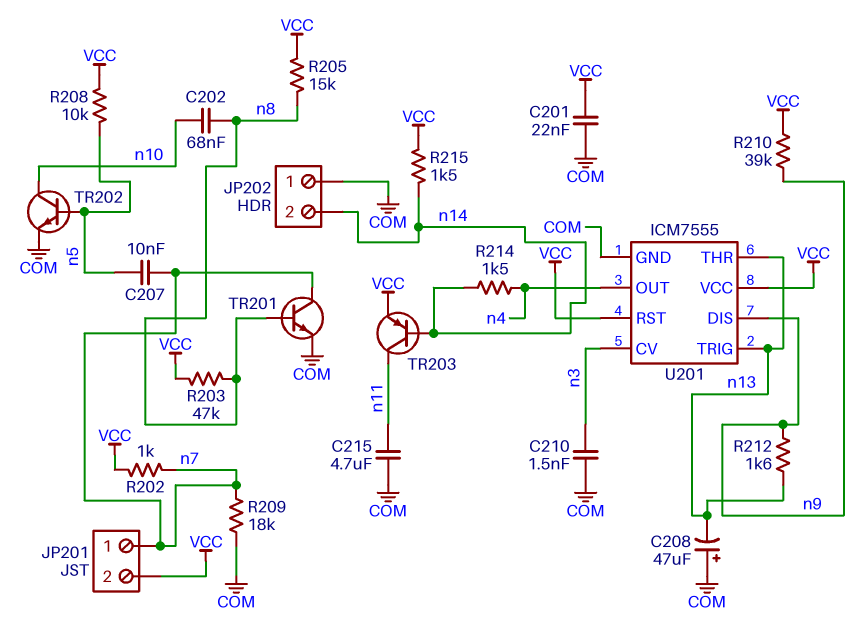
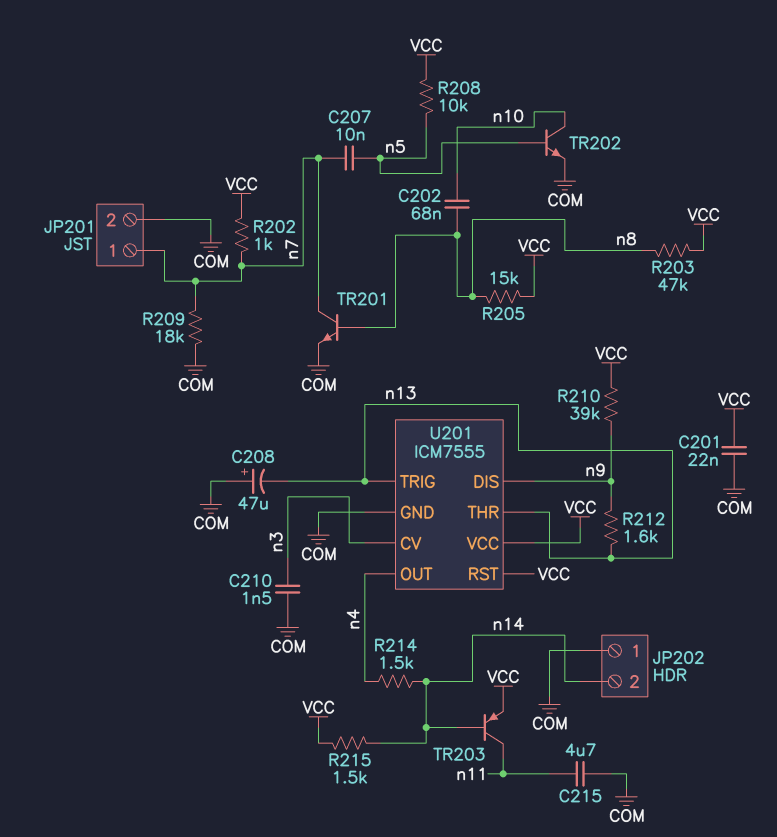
JP201 pin 2: VCC -> COM

